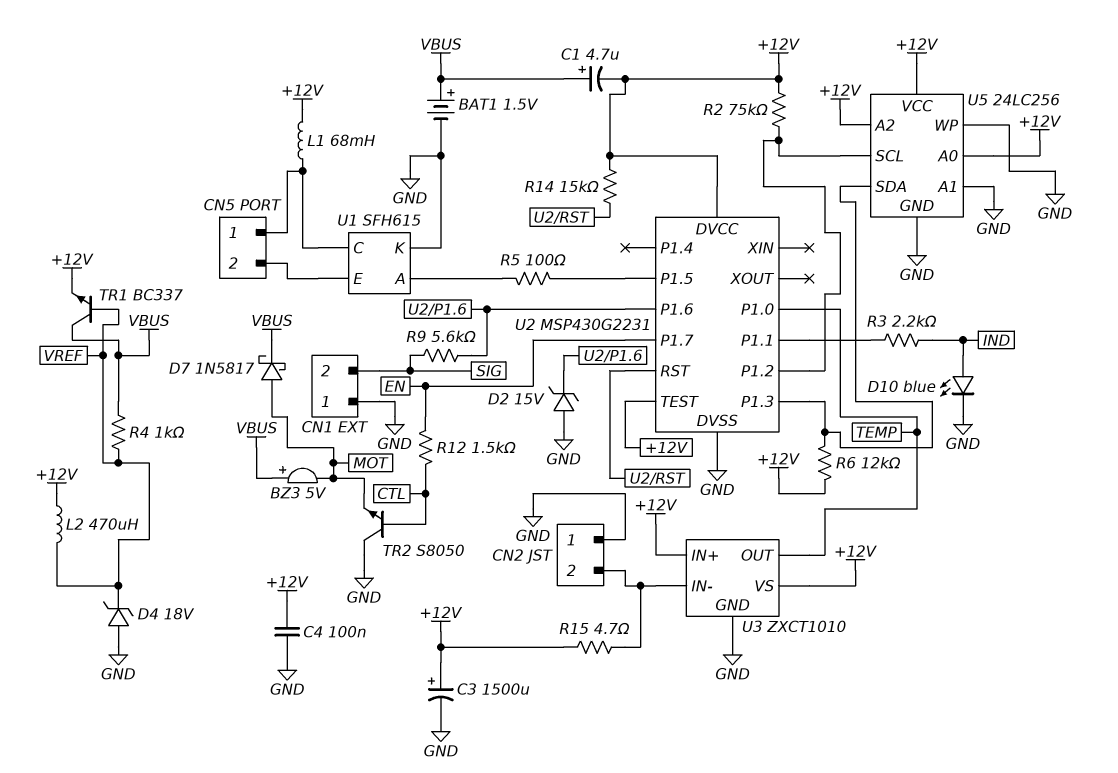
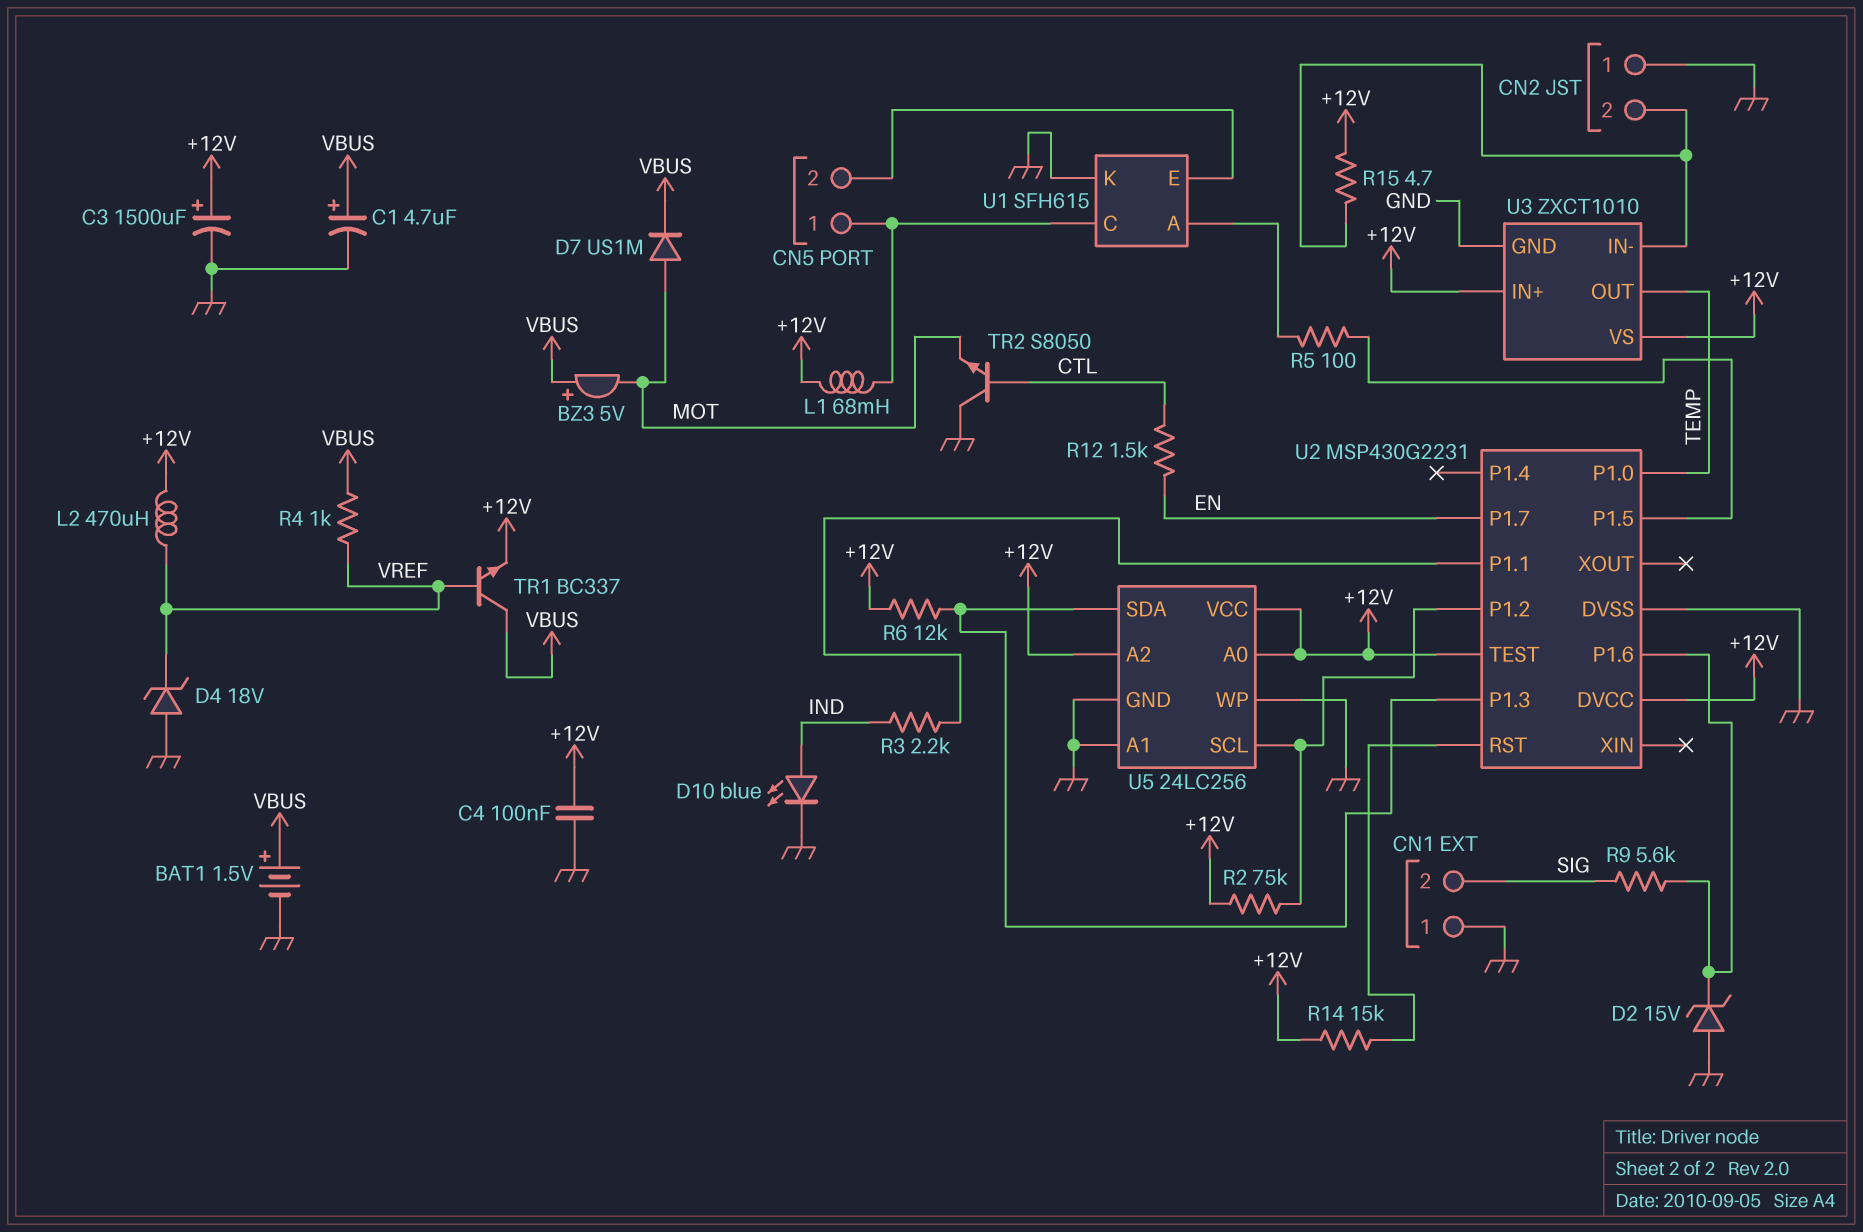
C1: 4.7uF (plus VBUS, minus +12V) -> 4.7uF (plus VBUS, minus GND)
D7: schottky 1N5817 (A MOT, K VBUS) -> diode US1M (A MOT, K VBUS)

